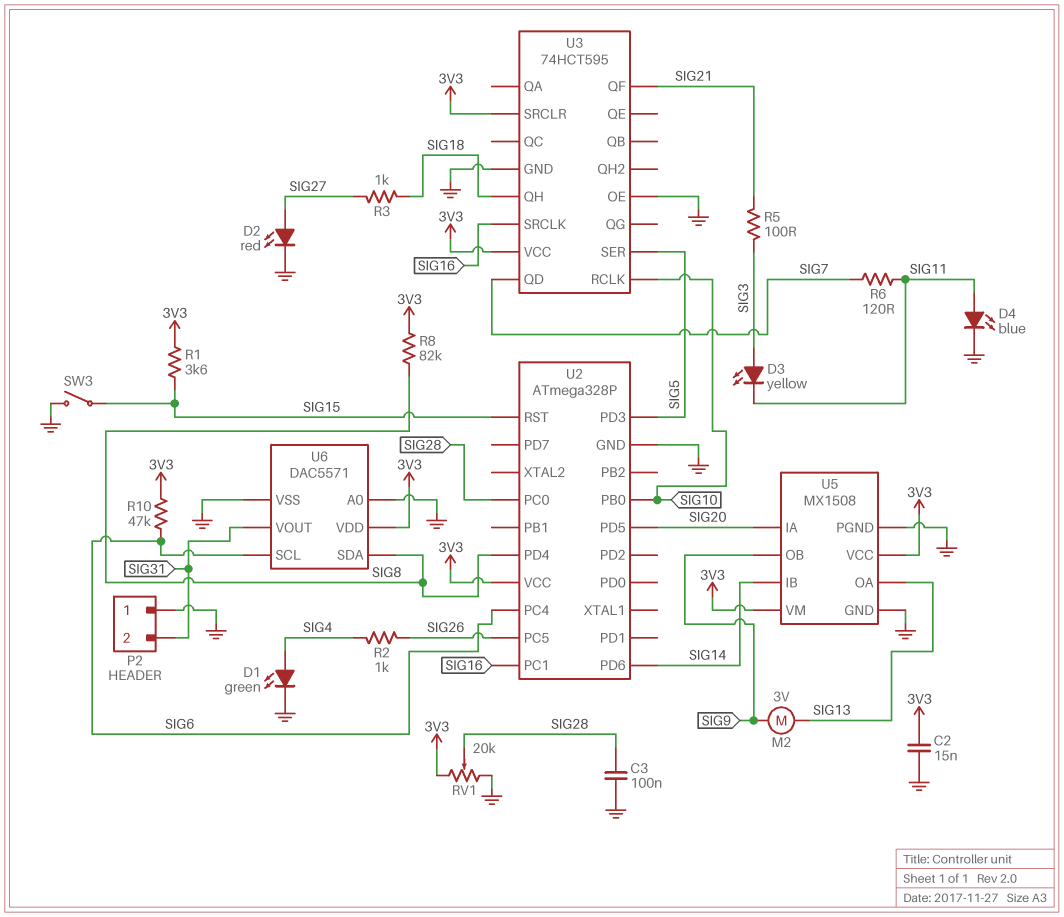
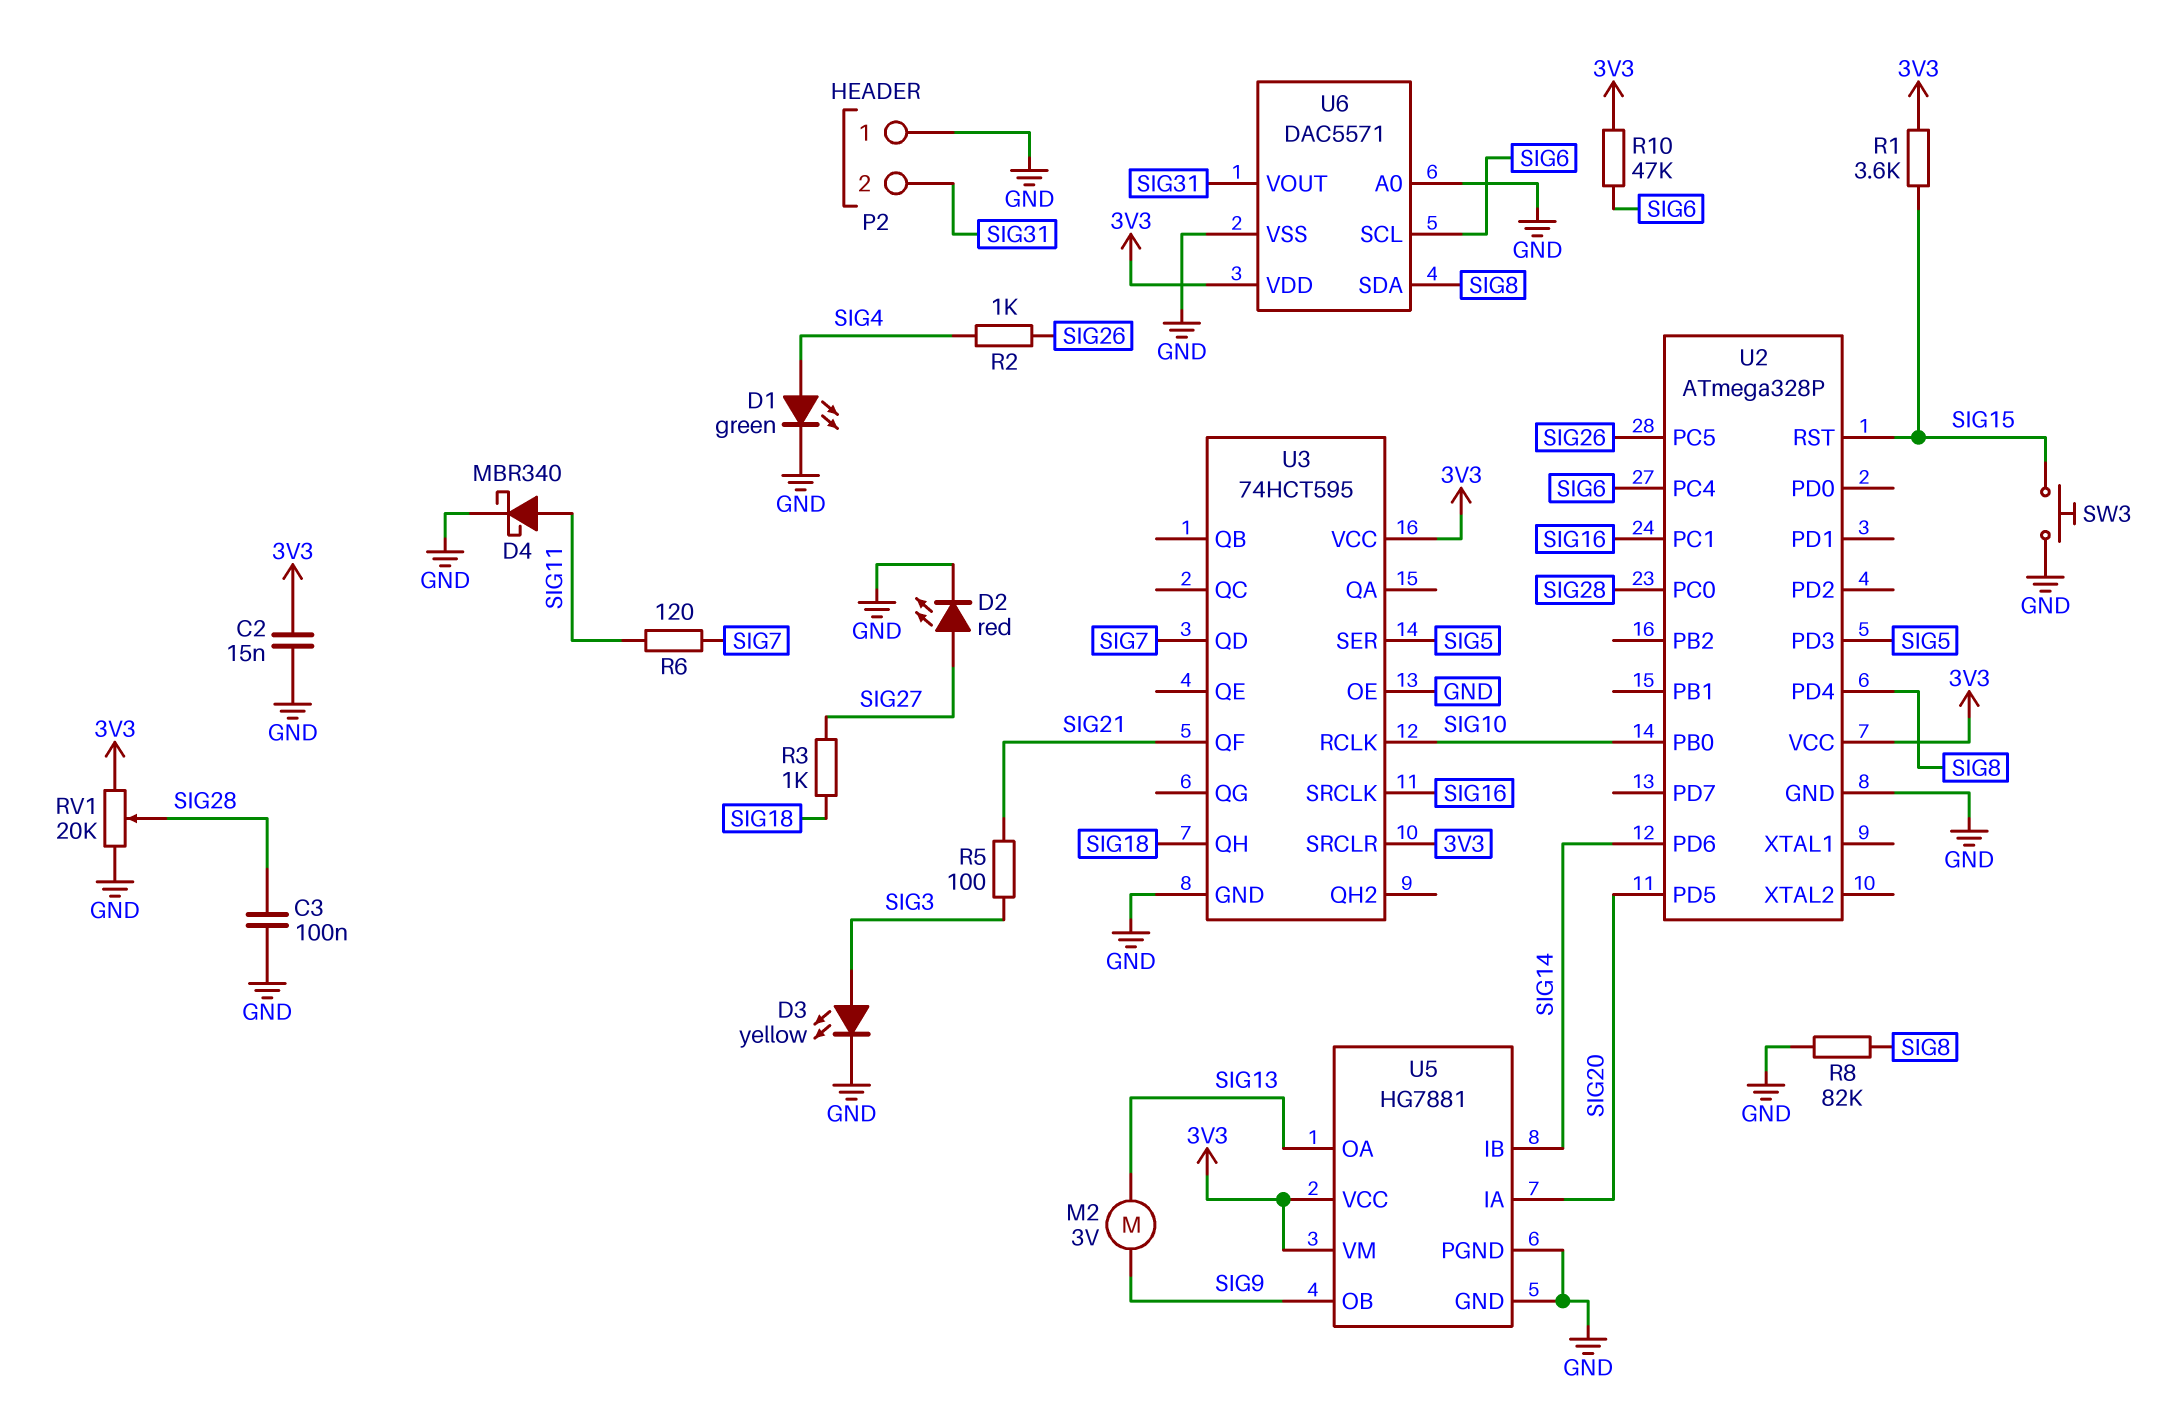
D3: LED yellow (A SIG3, K SIG11) -> LED yellow (A SIG3, K GND)
D4: LED blue (A SIG11, K GND) -> schottky MBR340 (A SIG11, K GND)
R8: 82k (3V3, SIG8) -> 82k (GND, SIG8)
SW3: switch (GND, SIG15) -> button (GND, SIG15)
U5: MX1508 -> HG7881

